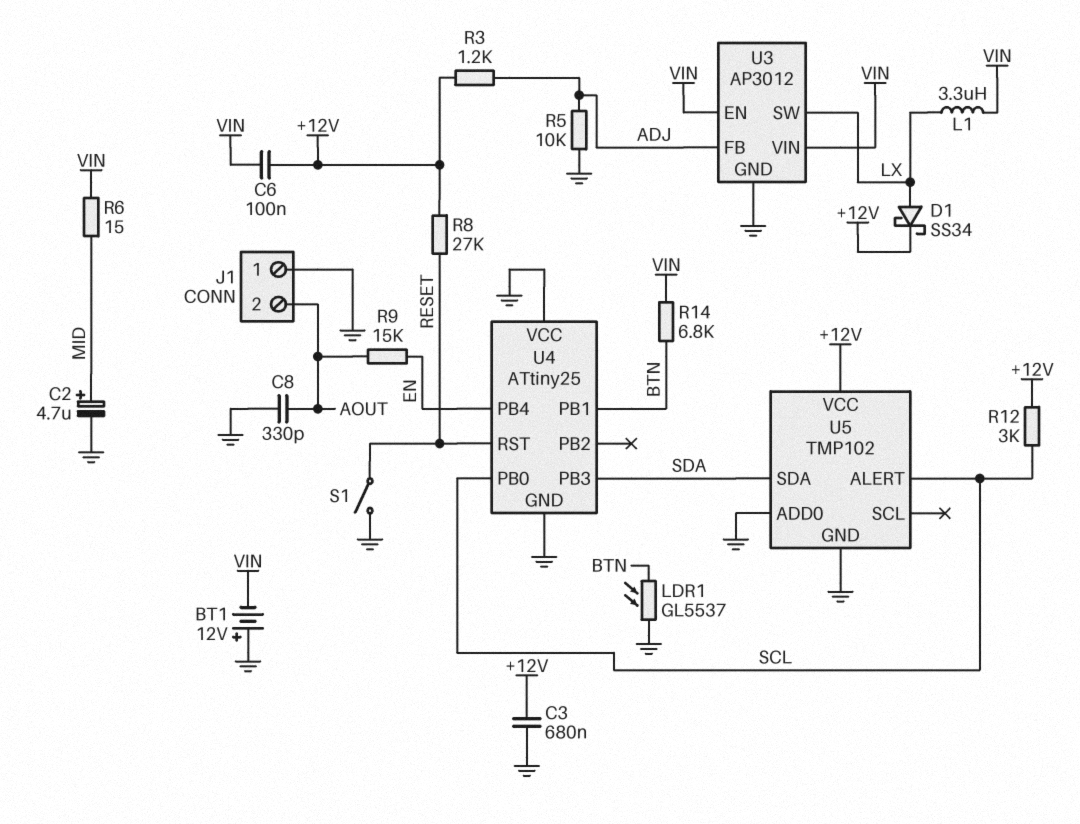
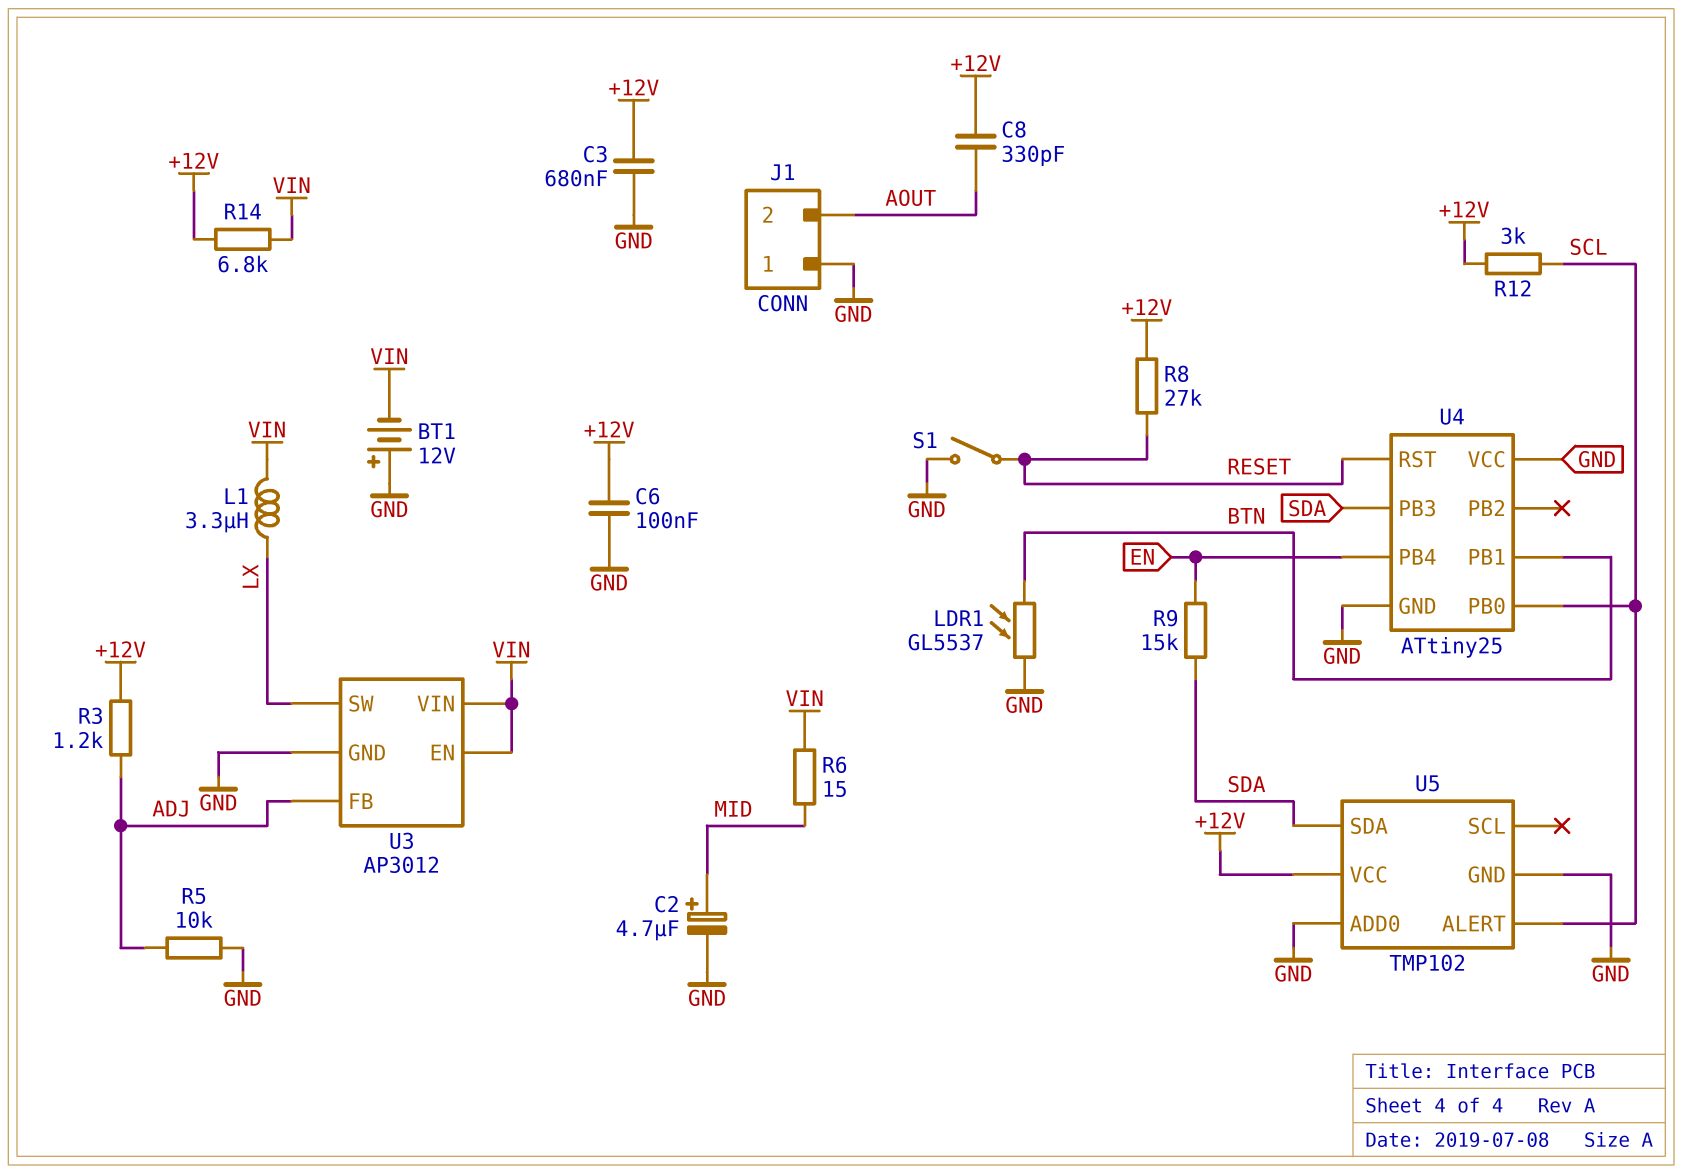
C6: 100nF (+12V, VIN) -> 100nF (+12V, GND)
C8: 330pF (AOUT, GND) -> 330pF (+12V, AOUT)
D1: schottky SS34 (A LX, K +12V) -> none
R9: 15k (AOUT, EN) -> 15k (EN, SDA)
R14: 6.8k (BTN, VIN) -> 6.8k (+12V, VIN)

